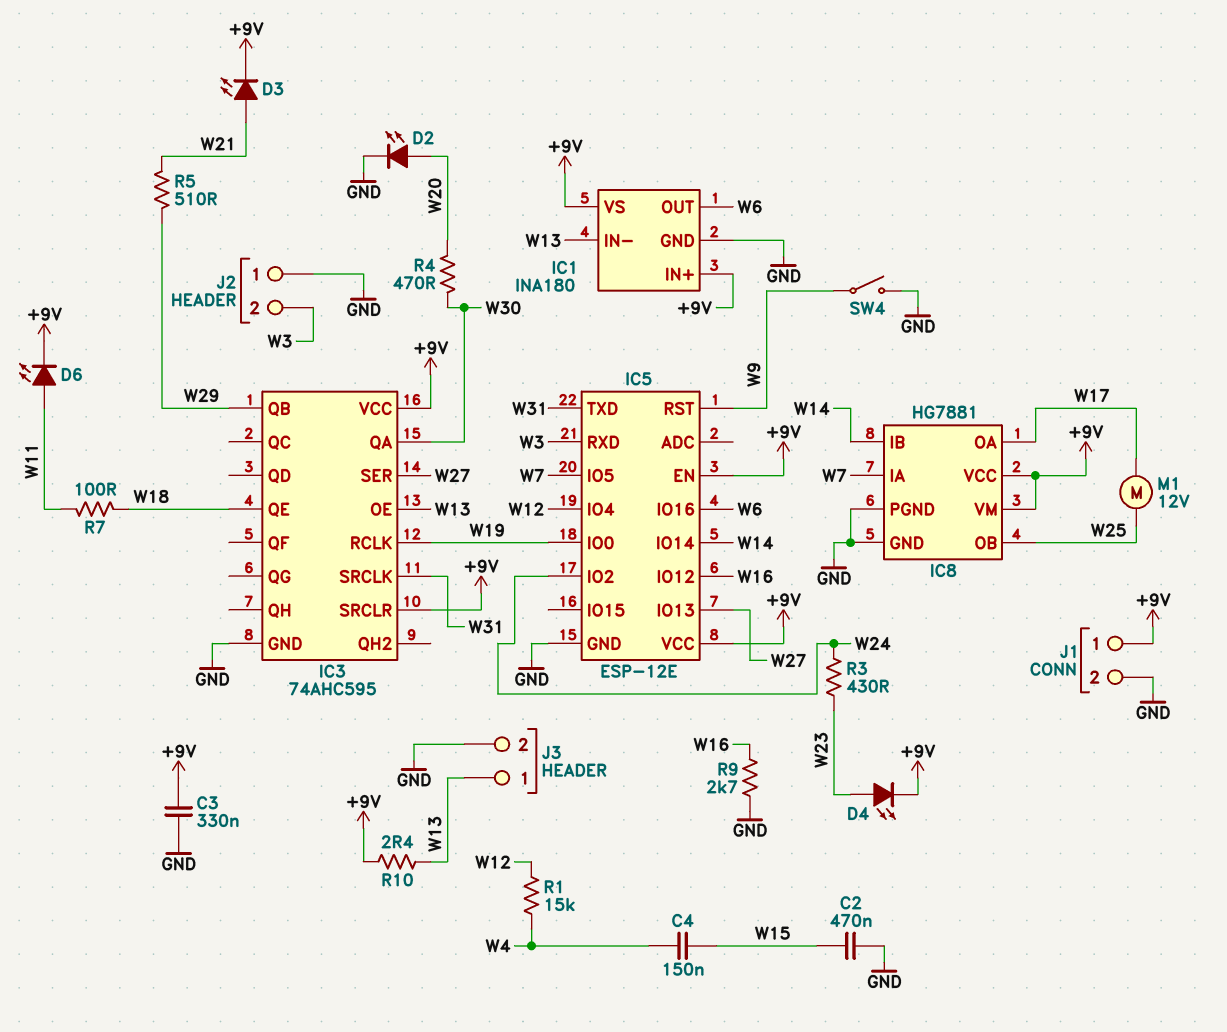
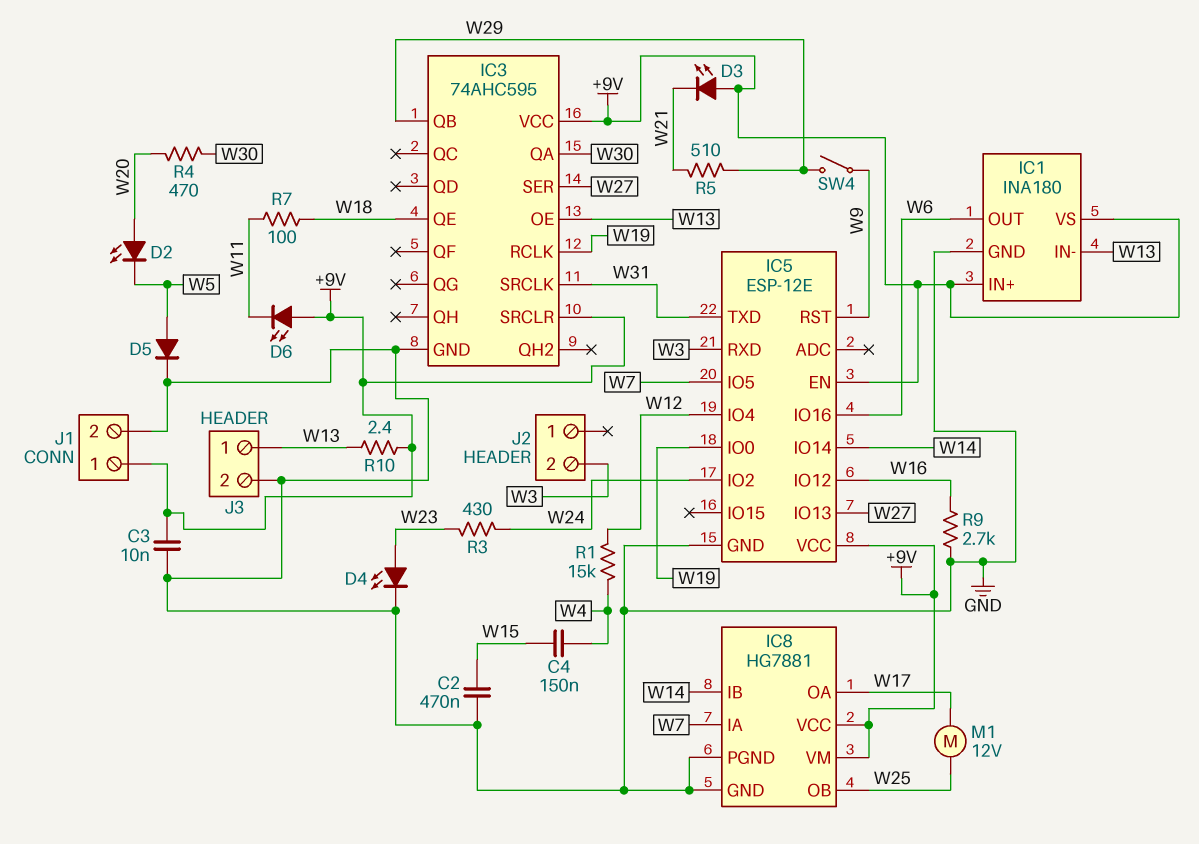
C3: 330nF (+9V, GND) -> 10nF (+9V, GND)
D2: LED (A W20, K GND) -> LED (A W20, K W5)
D3: LED (A W21, K +9V) -> LED (A +9V, K W21)
D4: LED (A W23, K +9V) -> LED (A W23, K GND)
D5: none -> diode (A W5, K GND)
D6: LED (A W11, K +9V) -> LED (A +9V, K W11)
J2 pin 1: GND -> none
SW4: switch (GND, W9) -> switch (W9, W29)

